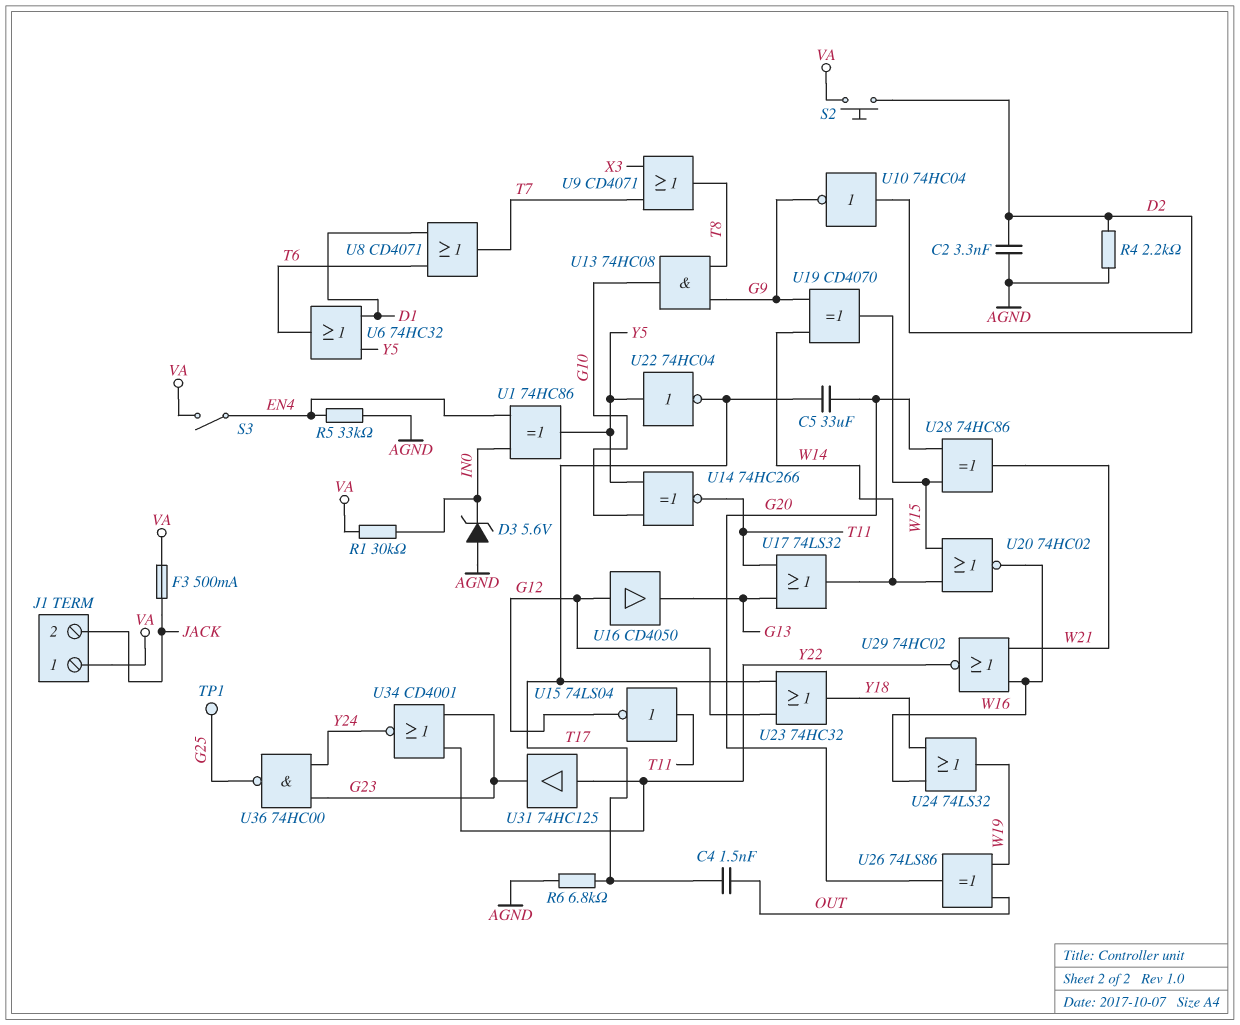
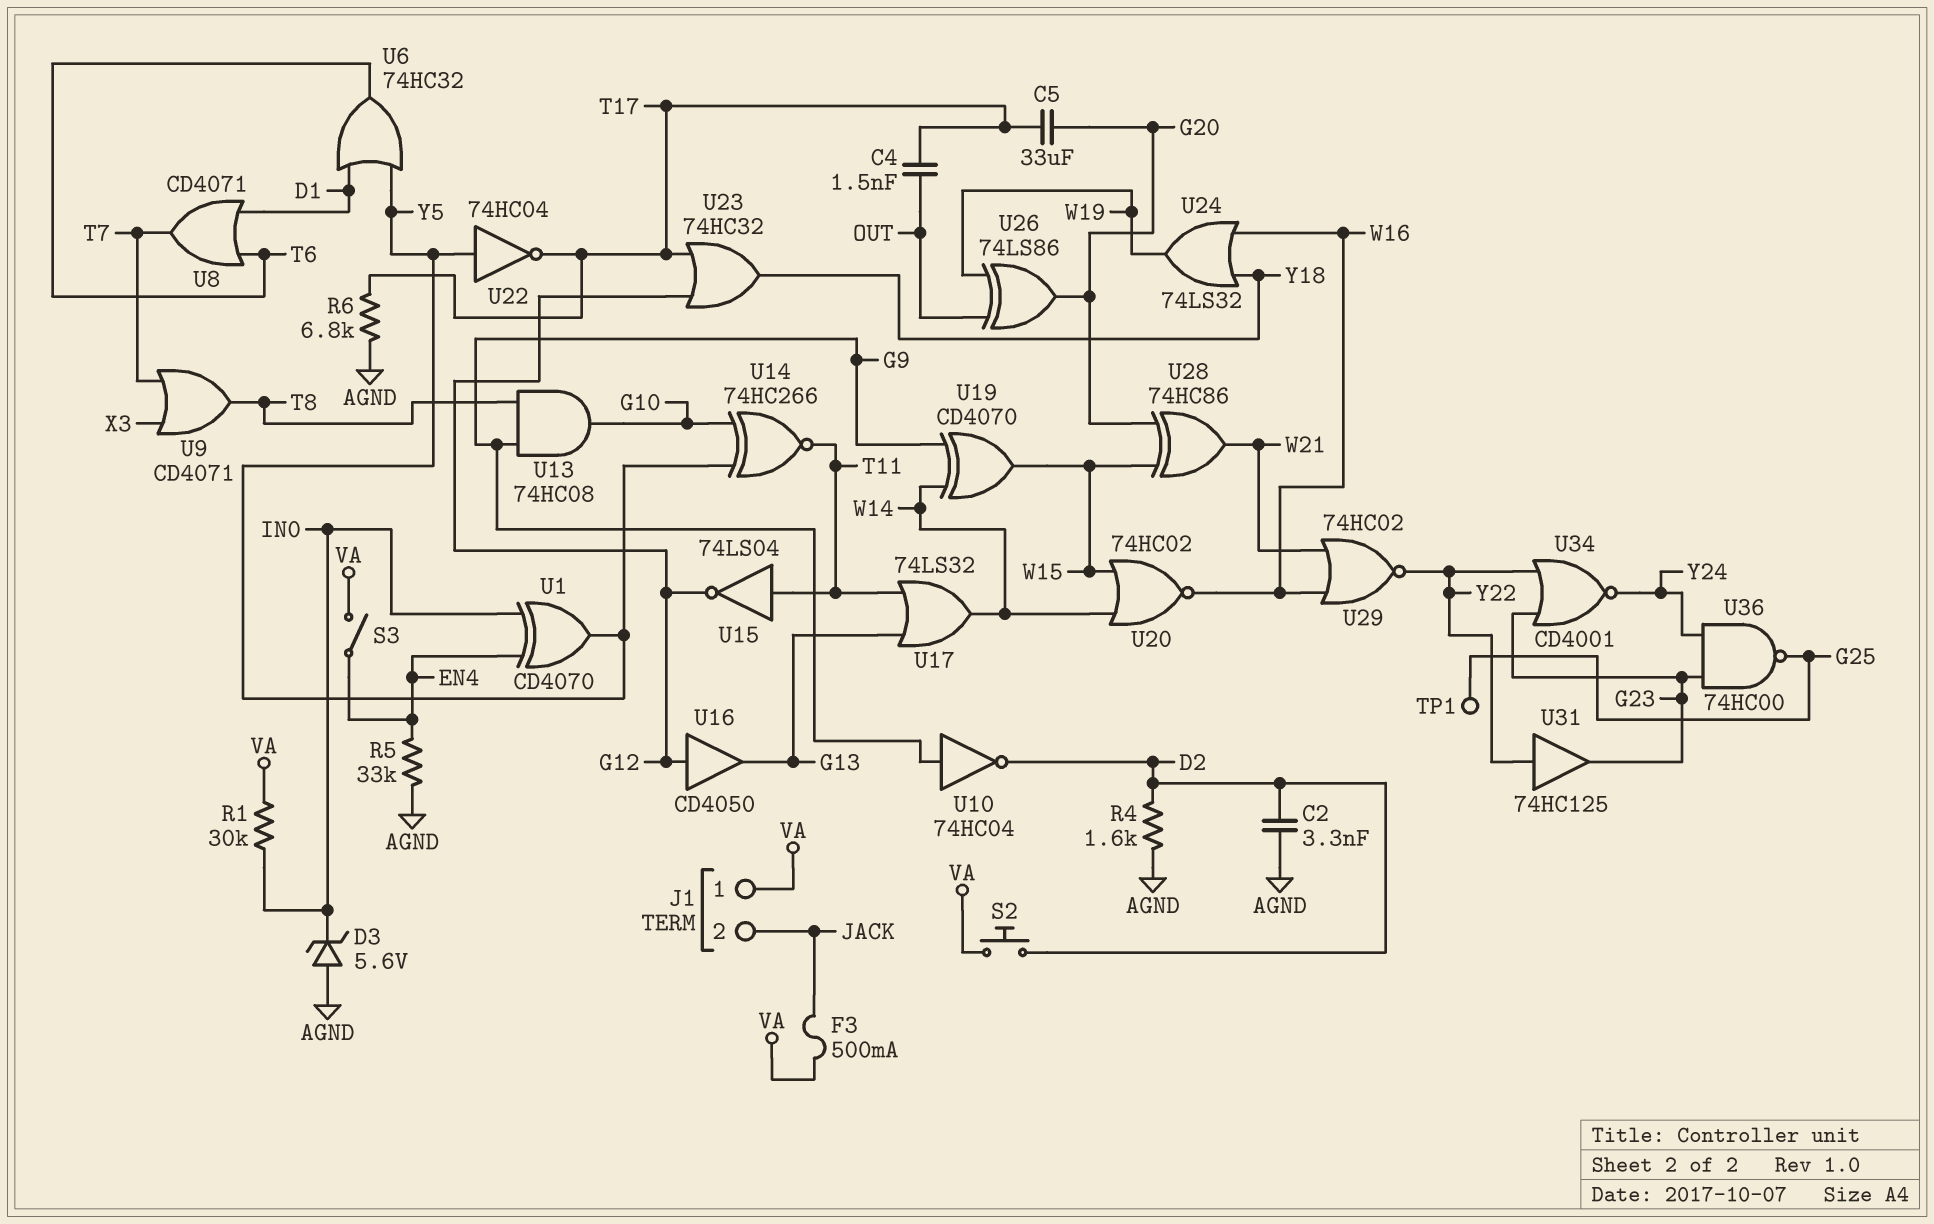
R4: 2.2k (AGND, D2) -> 1.6k (AGND, D2)
U1: XOR 74HC86 (in EN4, in IN0, out Y5) -> XOR CD4070 (in EN4, in IN0, out Y5)
U10: NOT 74HC04 (in D2, out G9) -> NOT 74HC04 (in G9, out D2)

